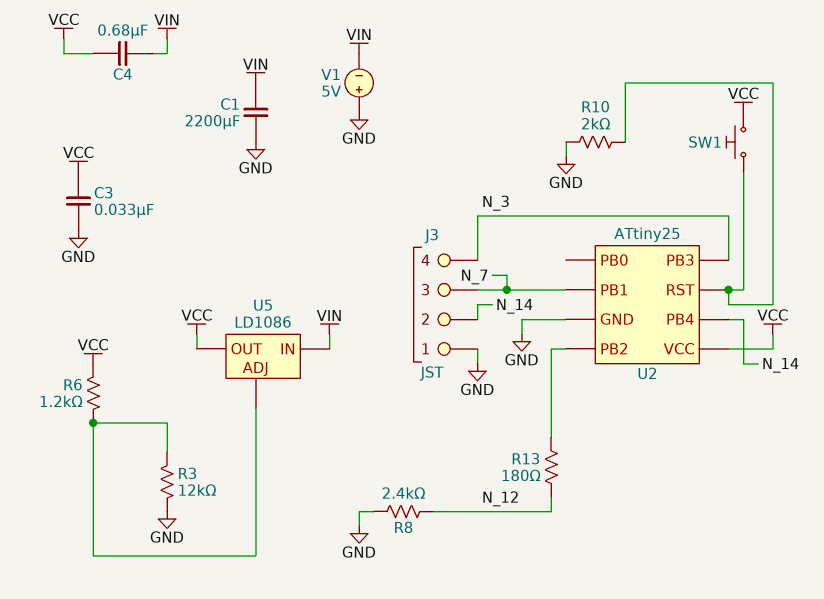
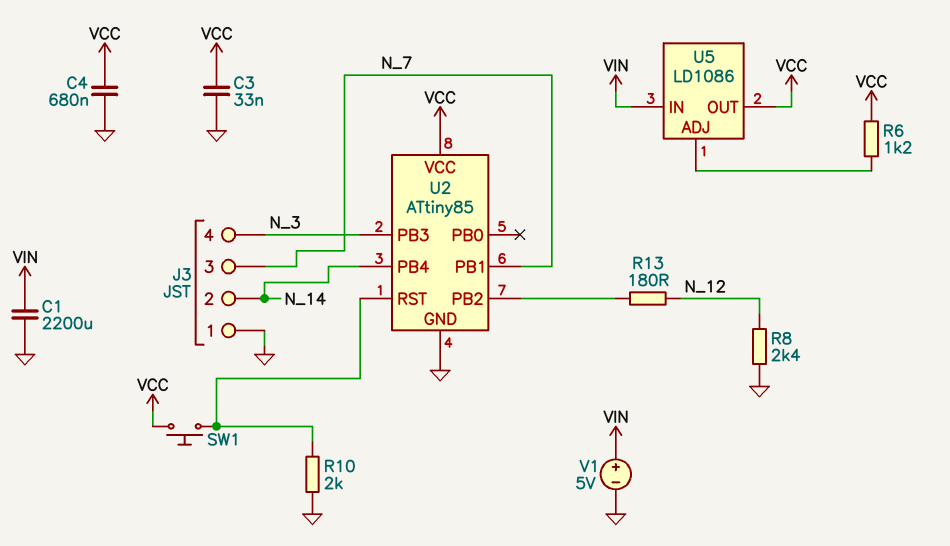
C4: 680nF (VCC, VIN) -> 680nF (GND, VCC)
R3: 12k (GND, U5/ADJ) -> none
U2: ATtiny25 -> ATtiny85
V1: 5V (plus GND, minus VIN) -> 5V (plus VIN, minus GND)

